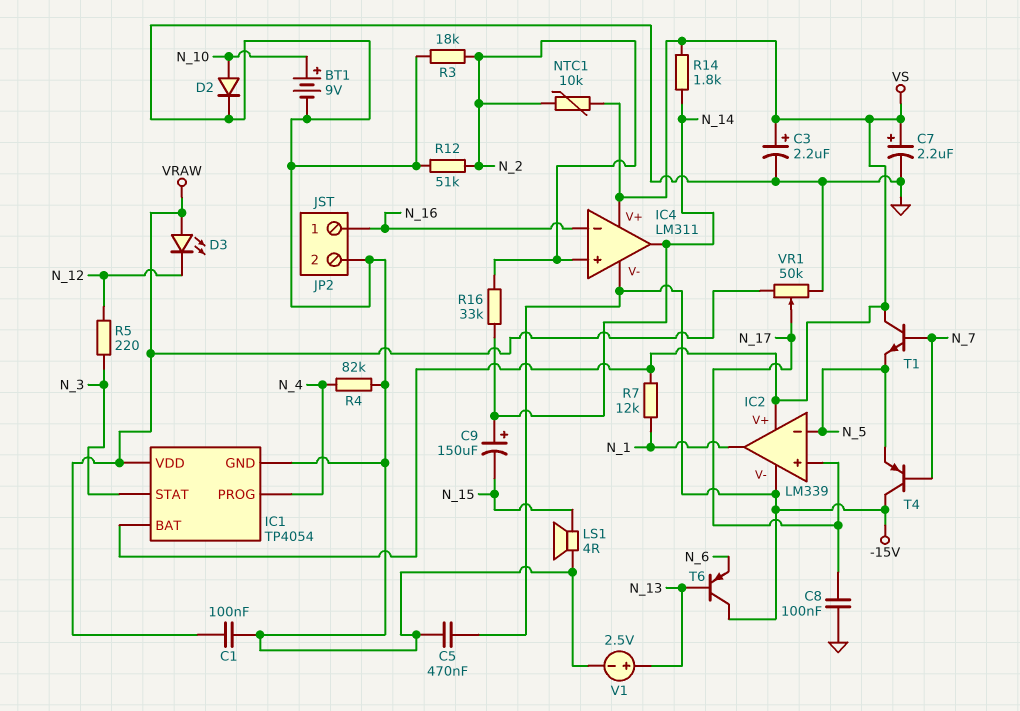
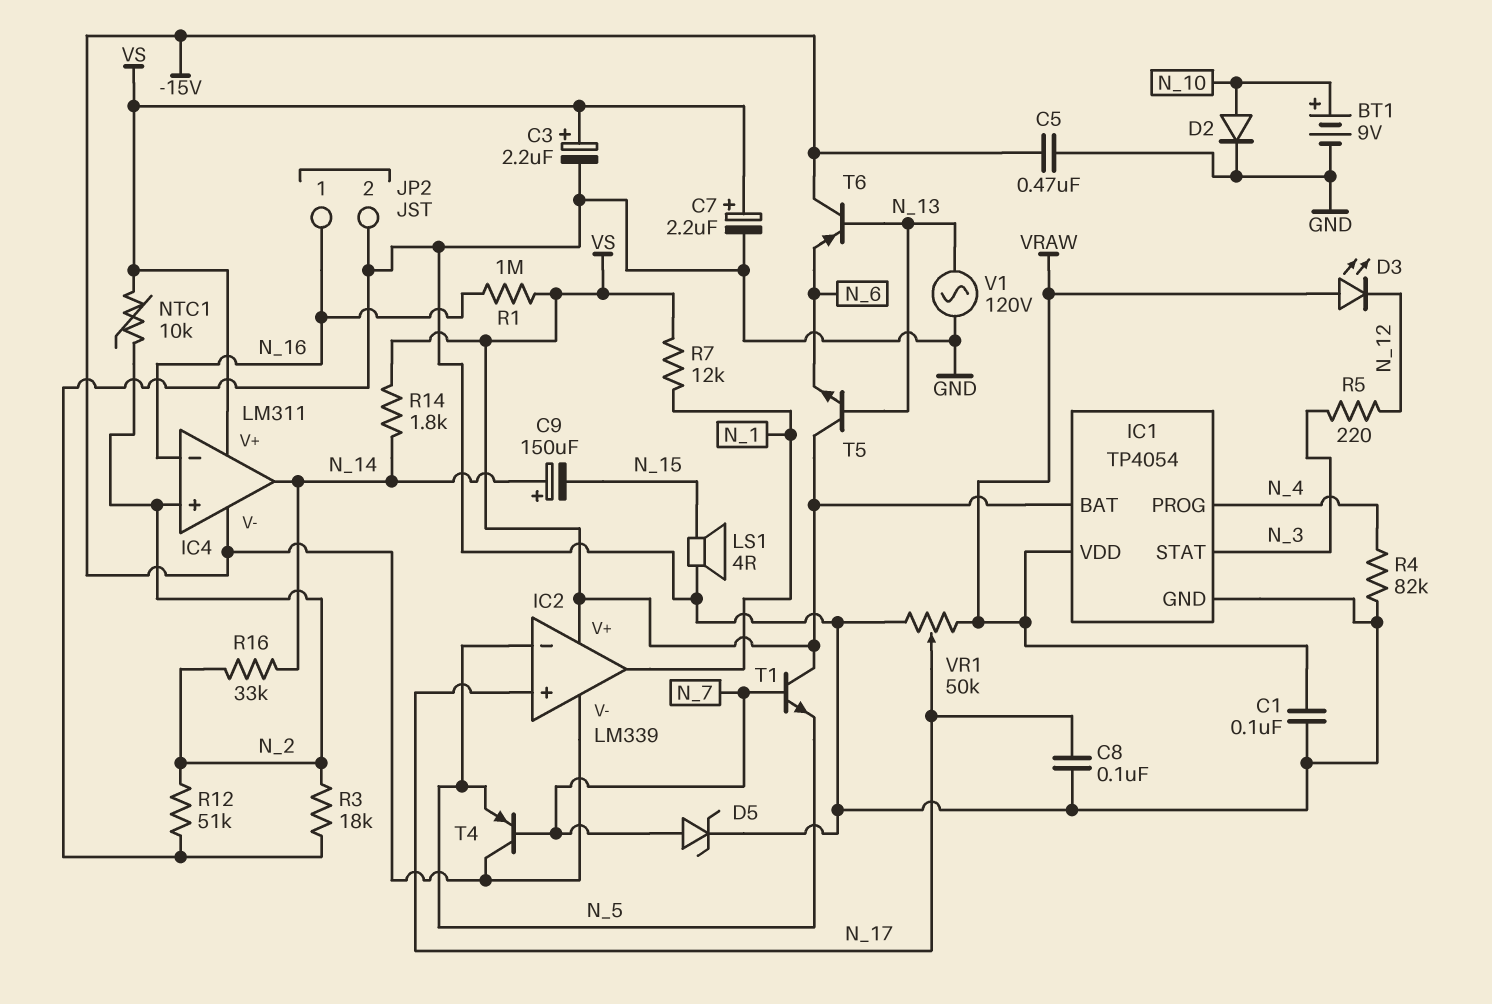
D5: none -> zener (A N_7, K GND)
R1: none -> 1M (N_16, VS)
T5: none -> NPN (B N_13, C VS, E N_6)
V1: 2.5V (plus N_13, minus GND) -> AC 120V (GND, N_13)

